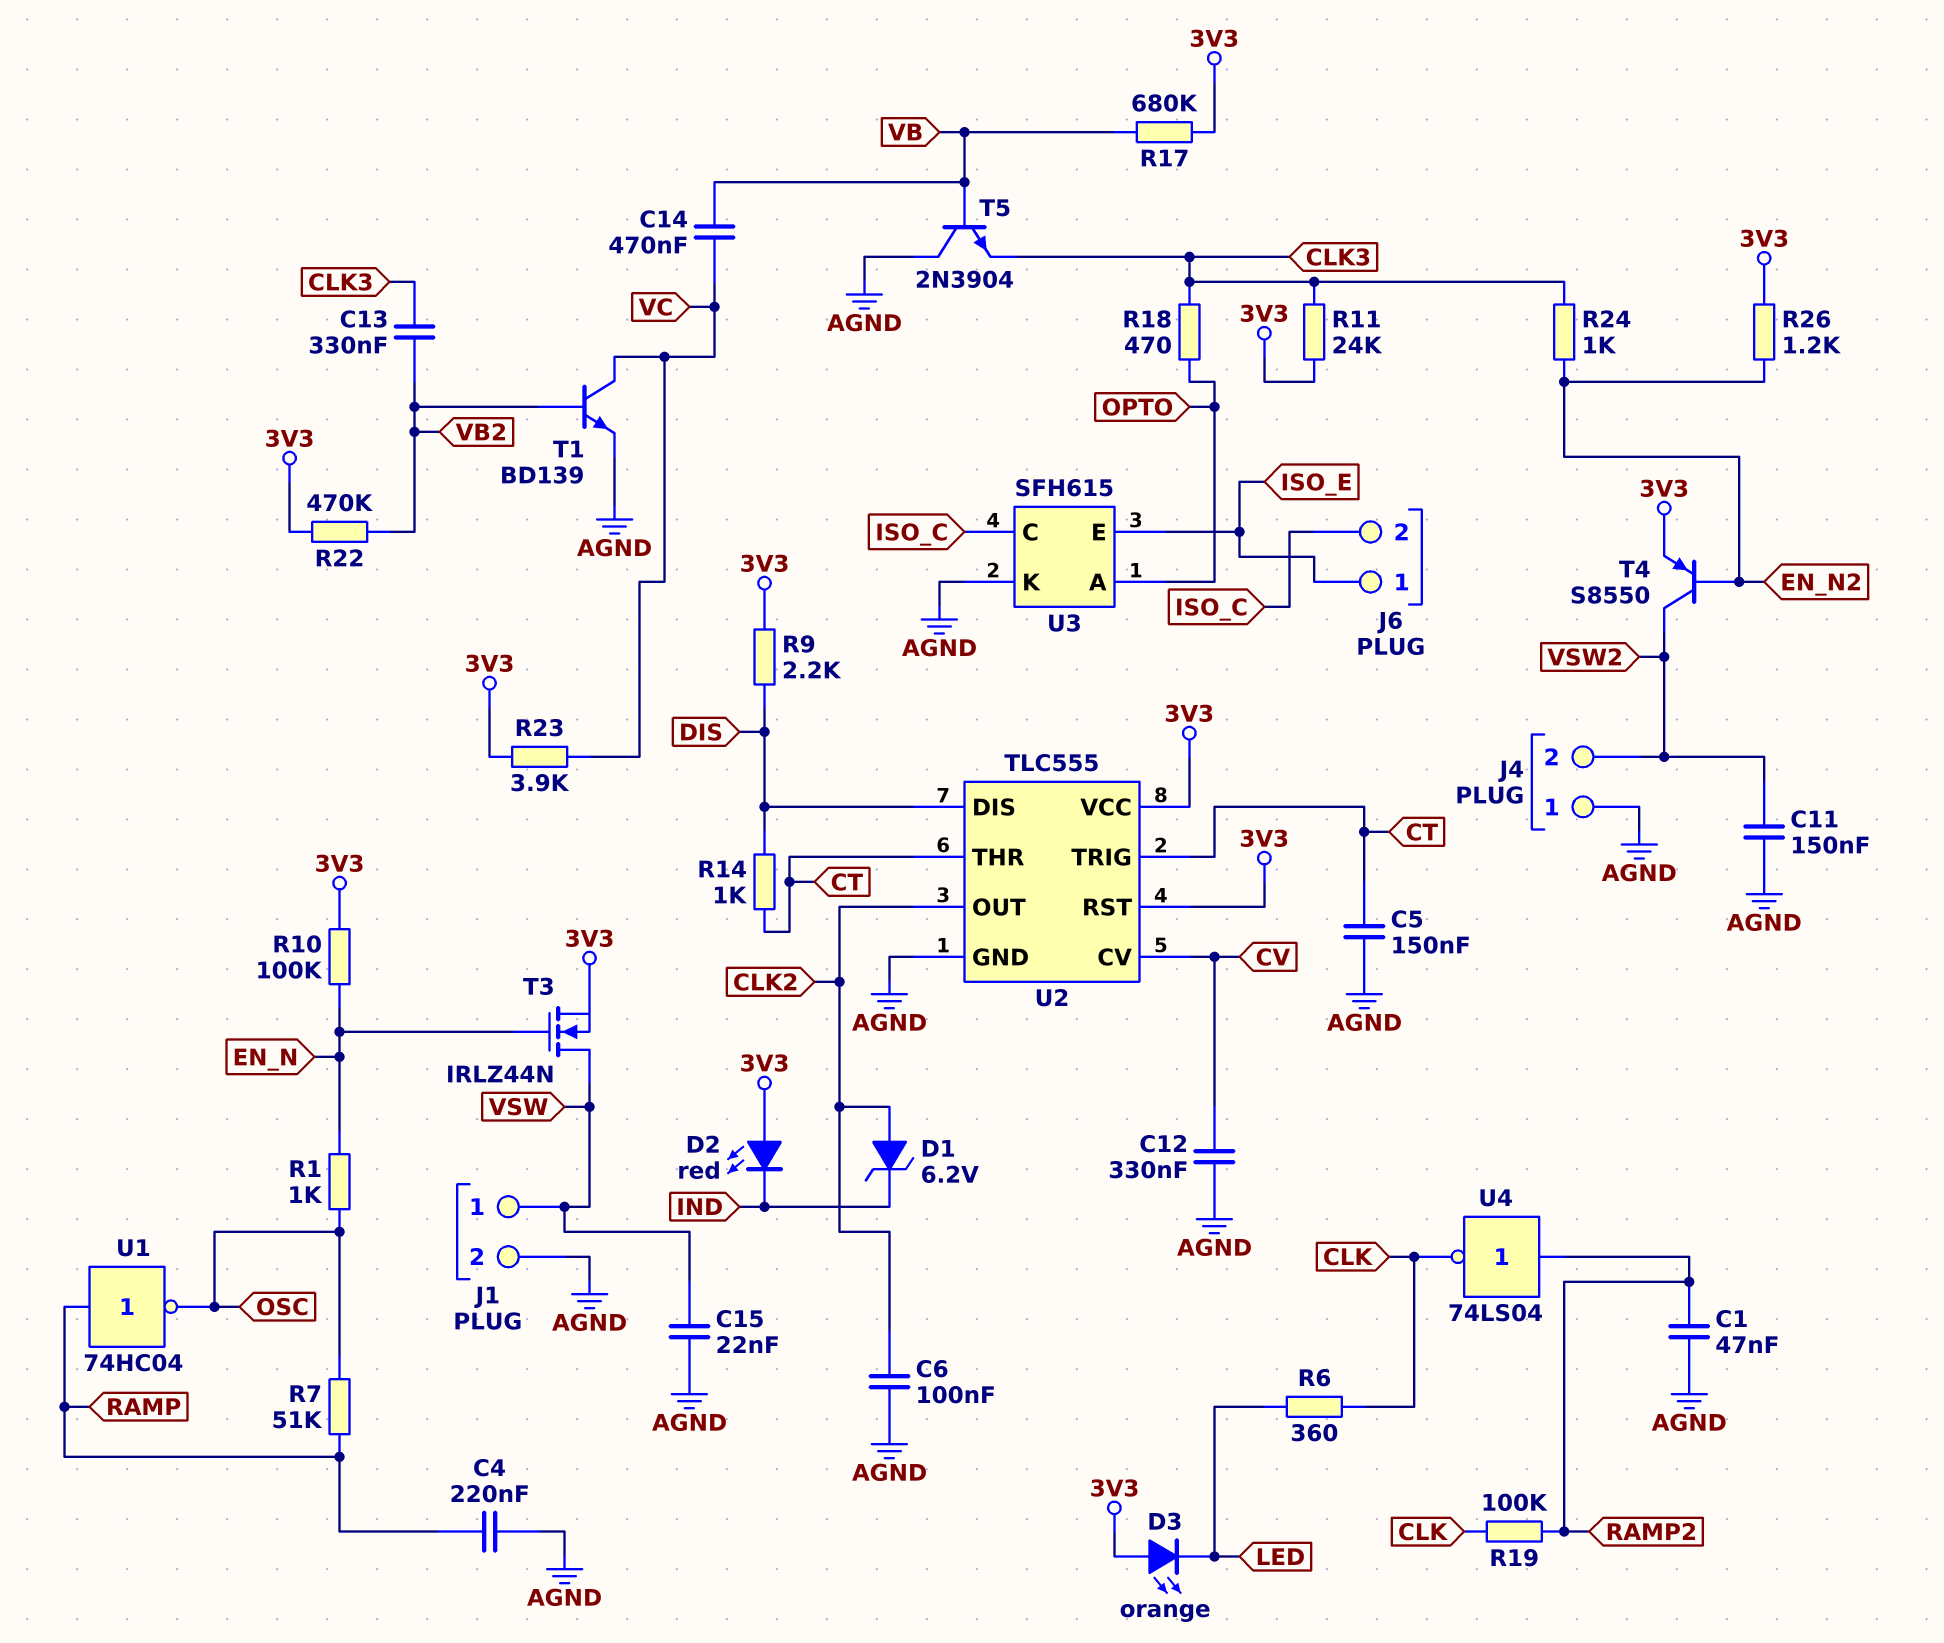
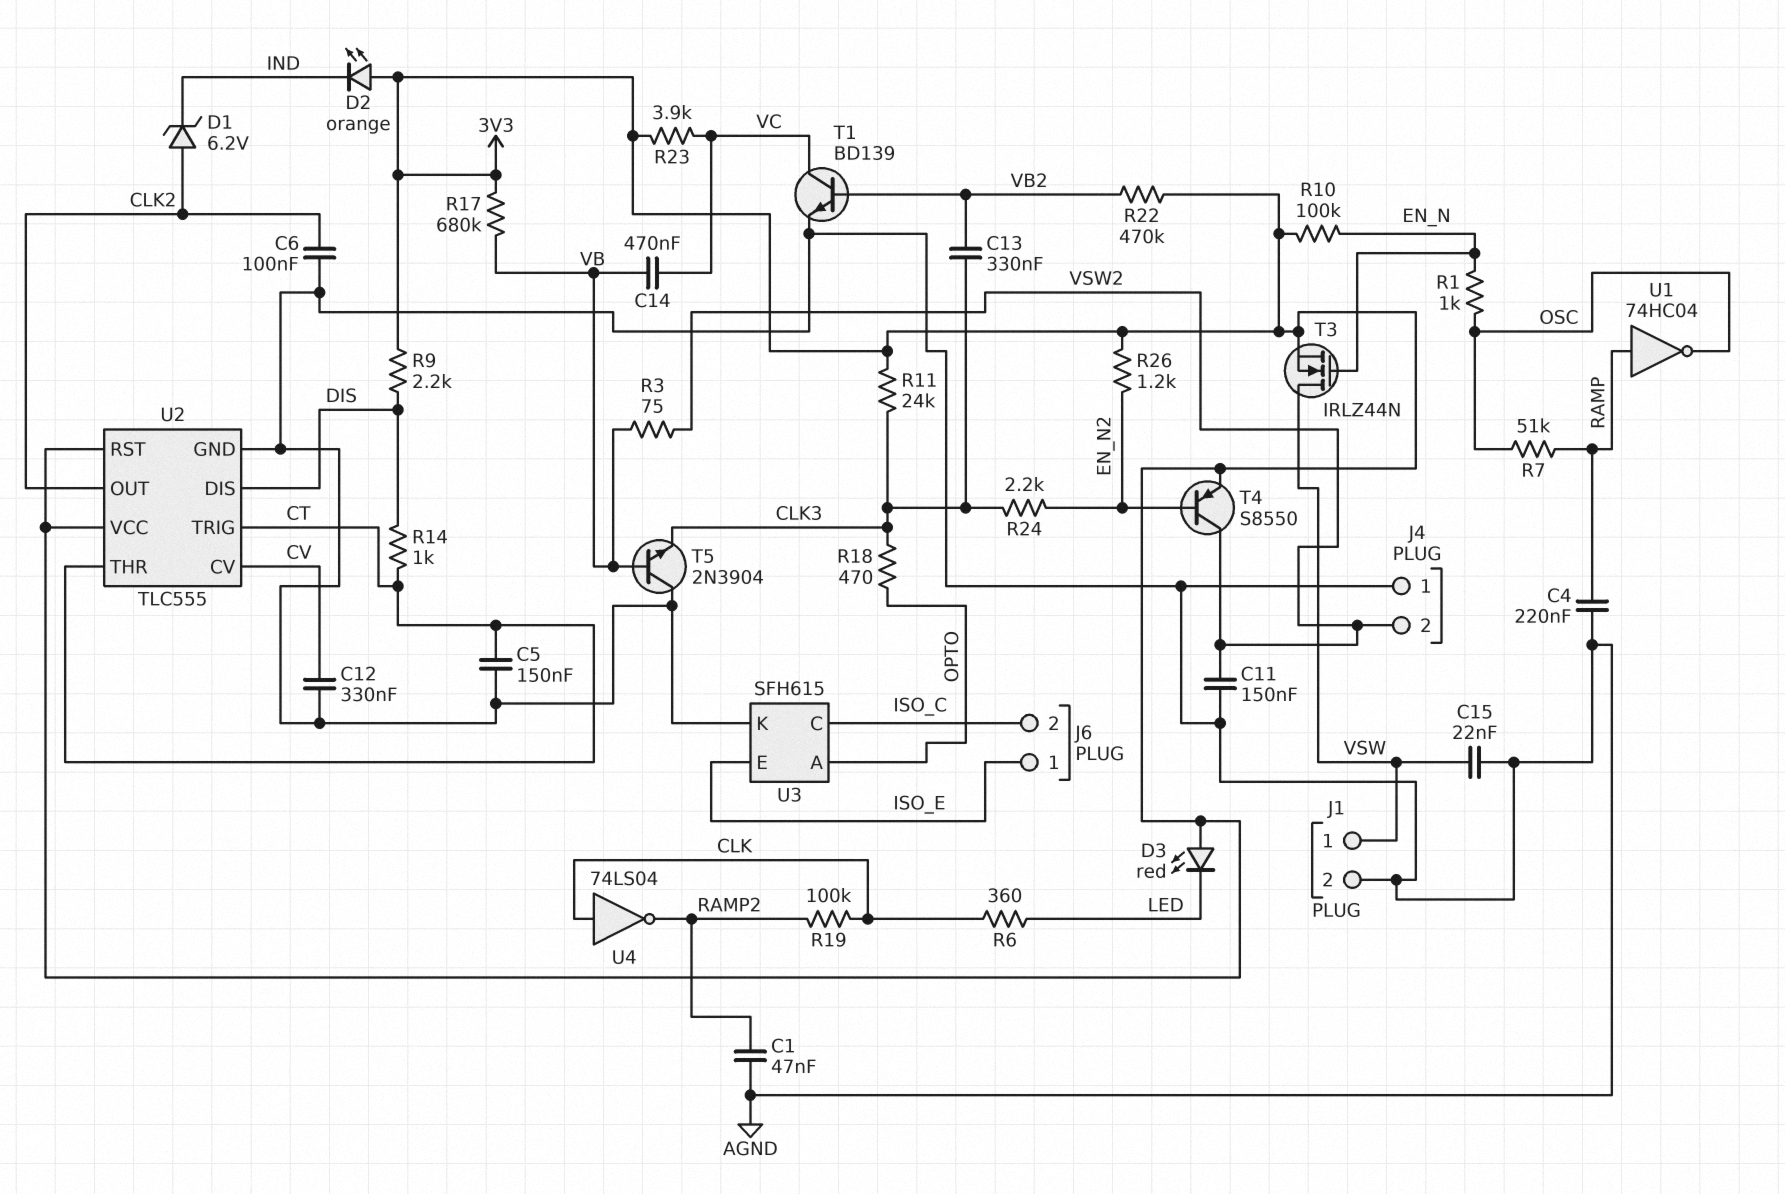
D2: LED red (A 3V3, K IND) -> LED orange (A 3V3, K IND)
D3: LED orange (A 3V3, K LED) -> LED red (A 3V3, K LED)
R3: none -> 75 (VB, VSW2)
R24: 1k (CLK3, EN_N2) -> 2.2k (CLK3, EN_N2)
U4: NOT 74LS04 (in RAMP2, out CLK) -> NOT 74LS04 (in CLK, out RAMP2)

